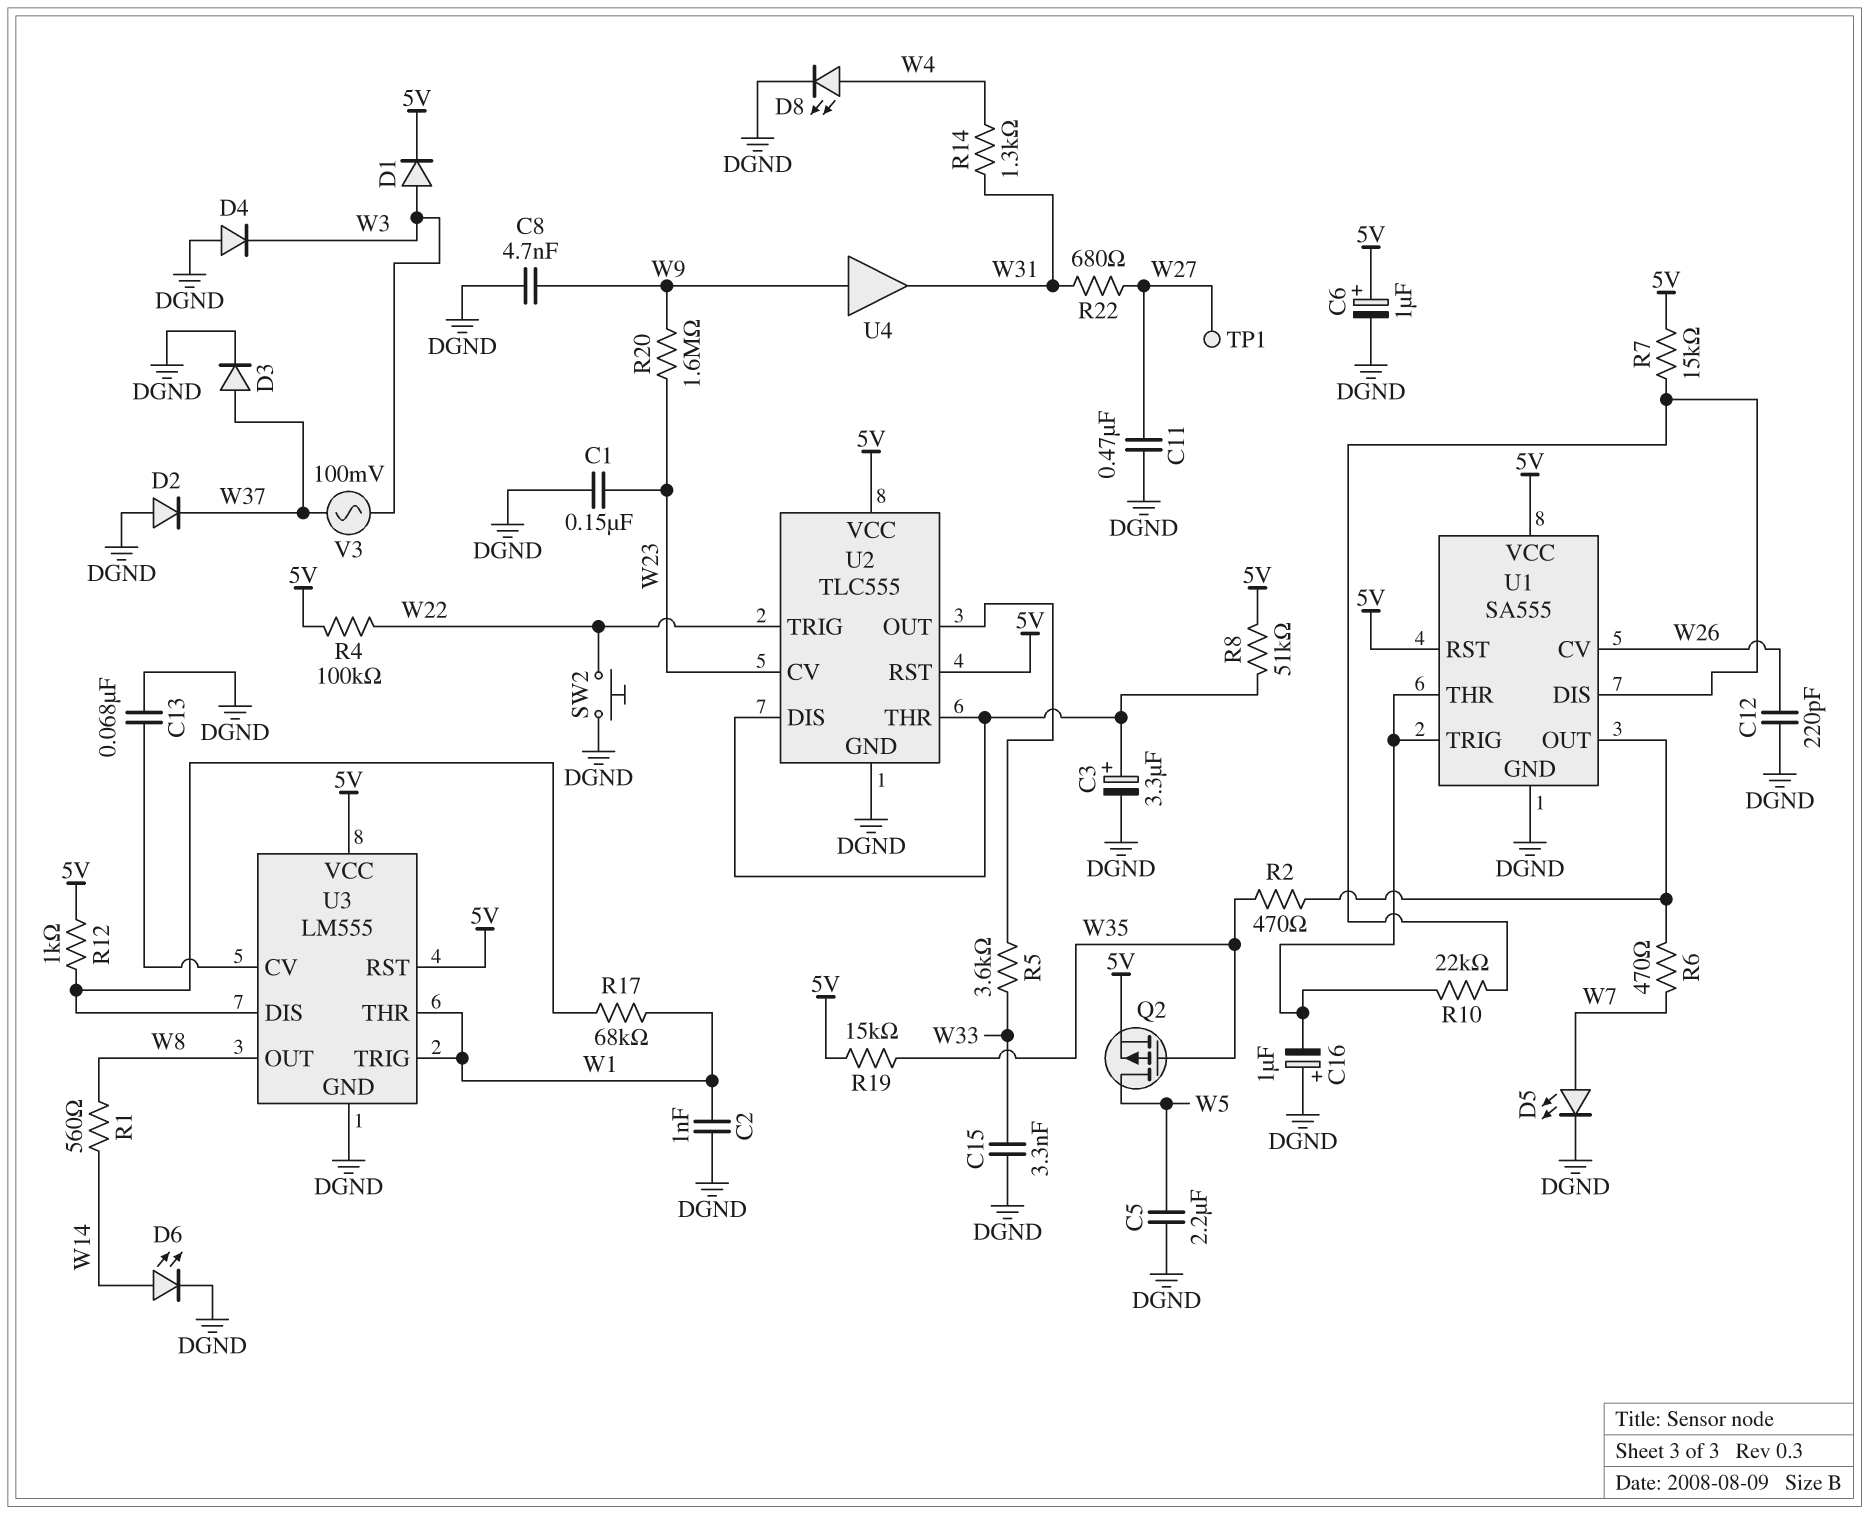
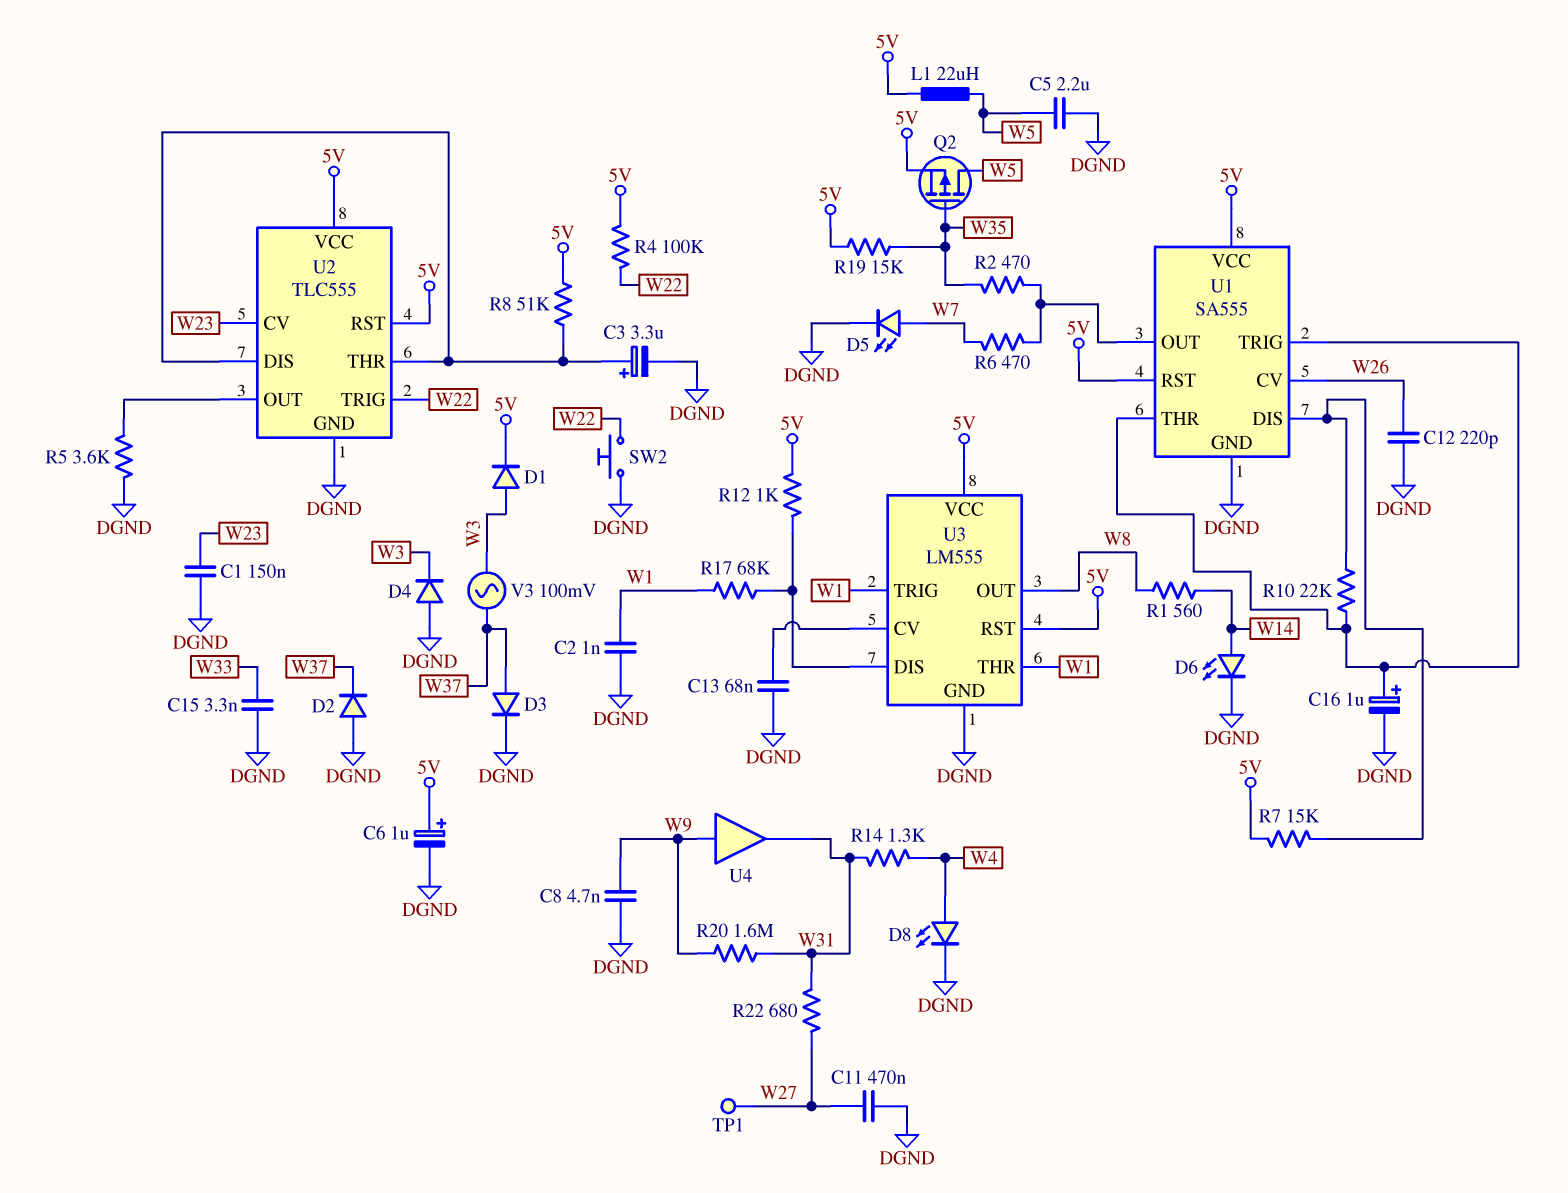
C16: 1uF (plus DGND, minus U1/THR) -> 1uF (plus U1/THR, minus DGND)
L1: none -> 22uH (5V, W5)
R5: 3.6k (U2/OUT, W33) -> 3.6k (DGND, U2/OUT)
R20: 1.6M (W9, W23) -> 1.6M (W9, W31)

